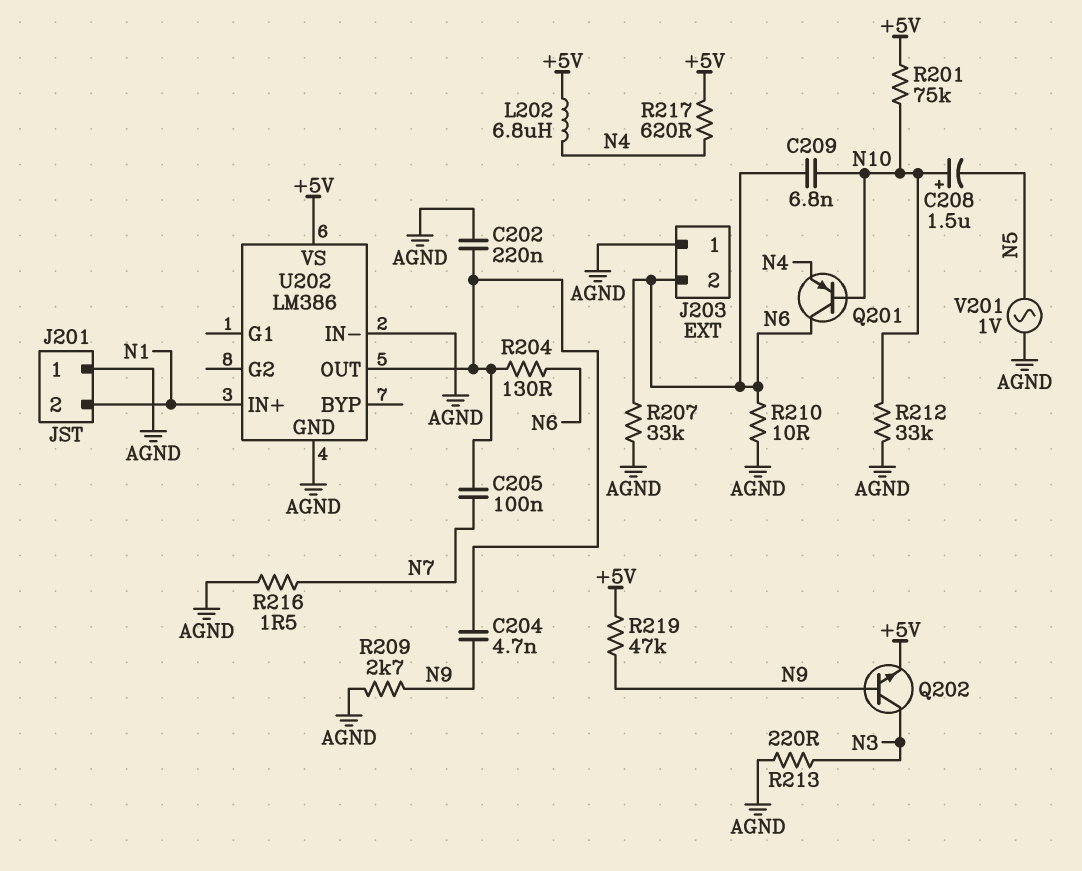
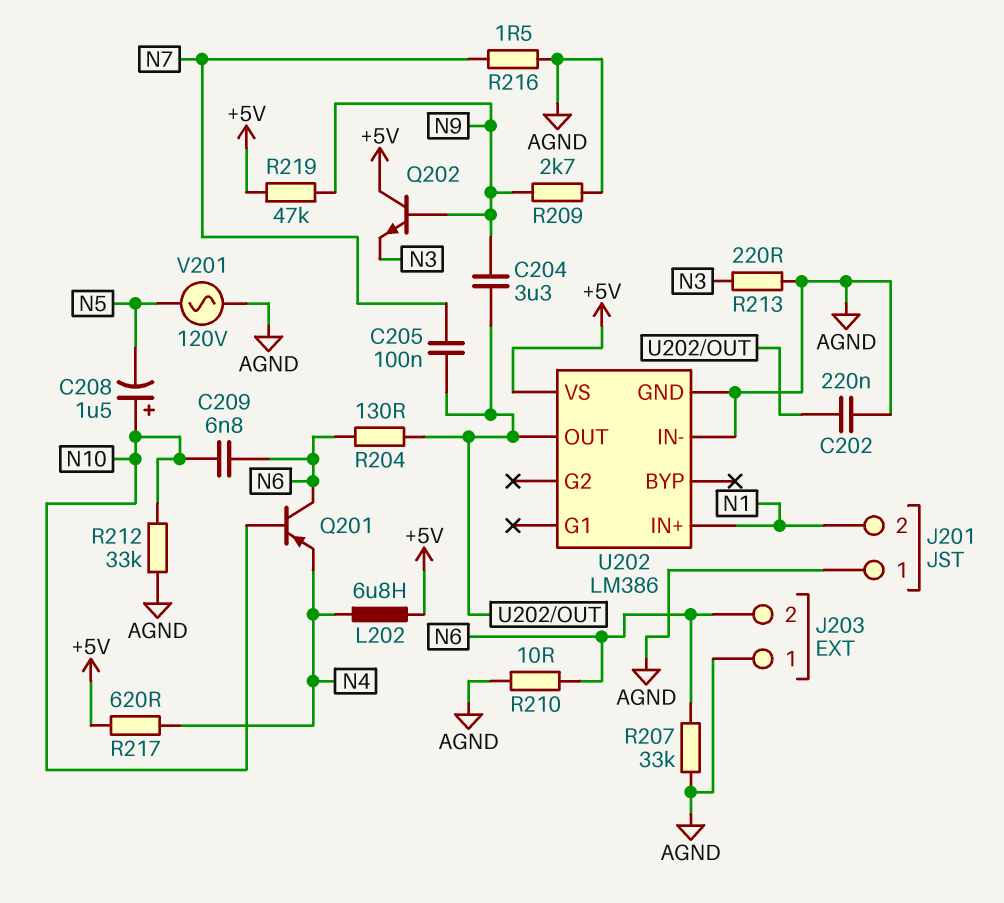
C204: 4.7nF (N9, U202/OUT) -> 3.3uF (N9, U202/OUT)
Q202: NPN (B N9, C N3, E +5V) -> NPN (B N9, C +5V, E N3)
R201: 75k (+5V, N10) -> none
V201: AC 1V (AGND, N5) -> AC 120V (AGND, N5)

